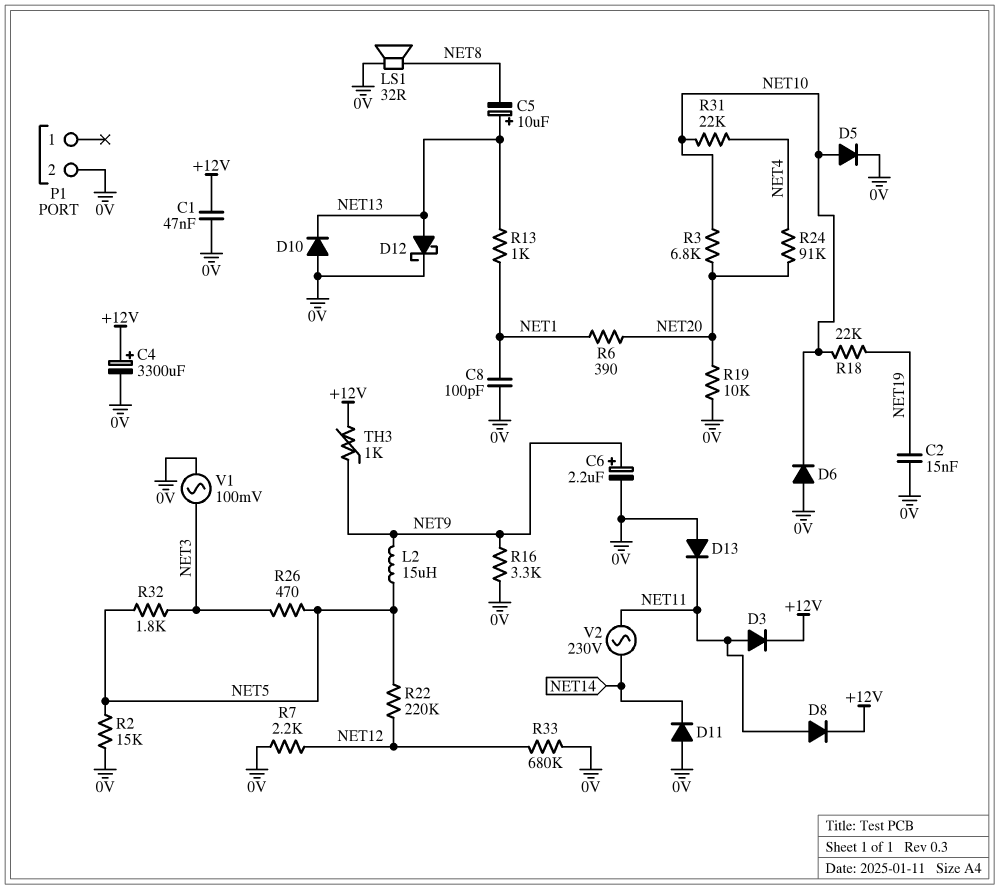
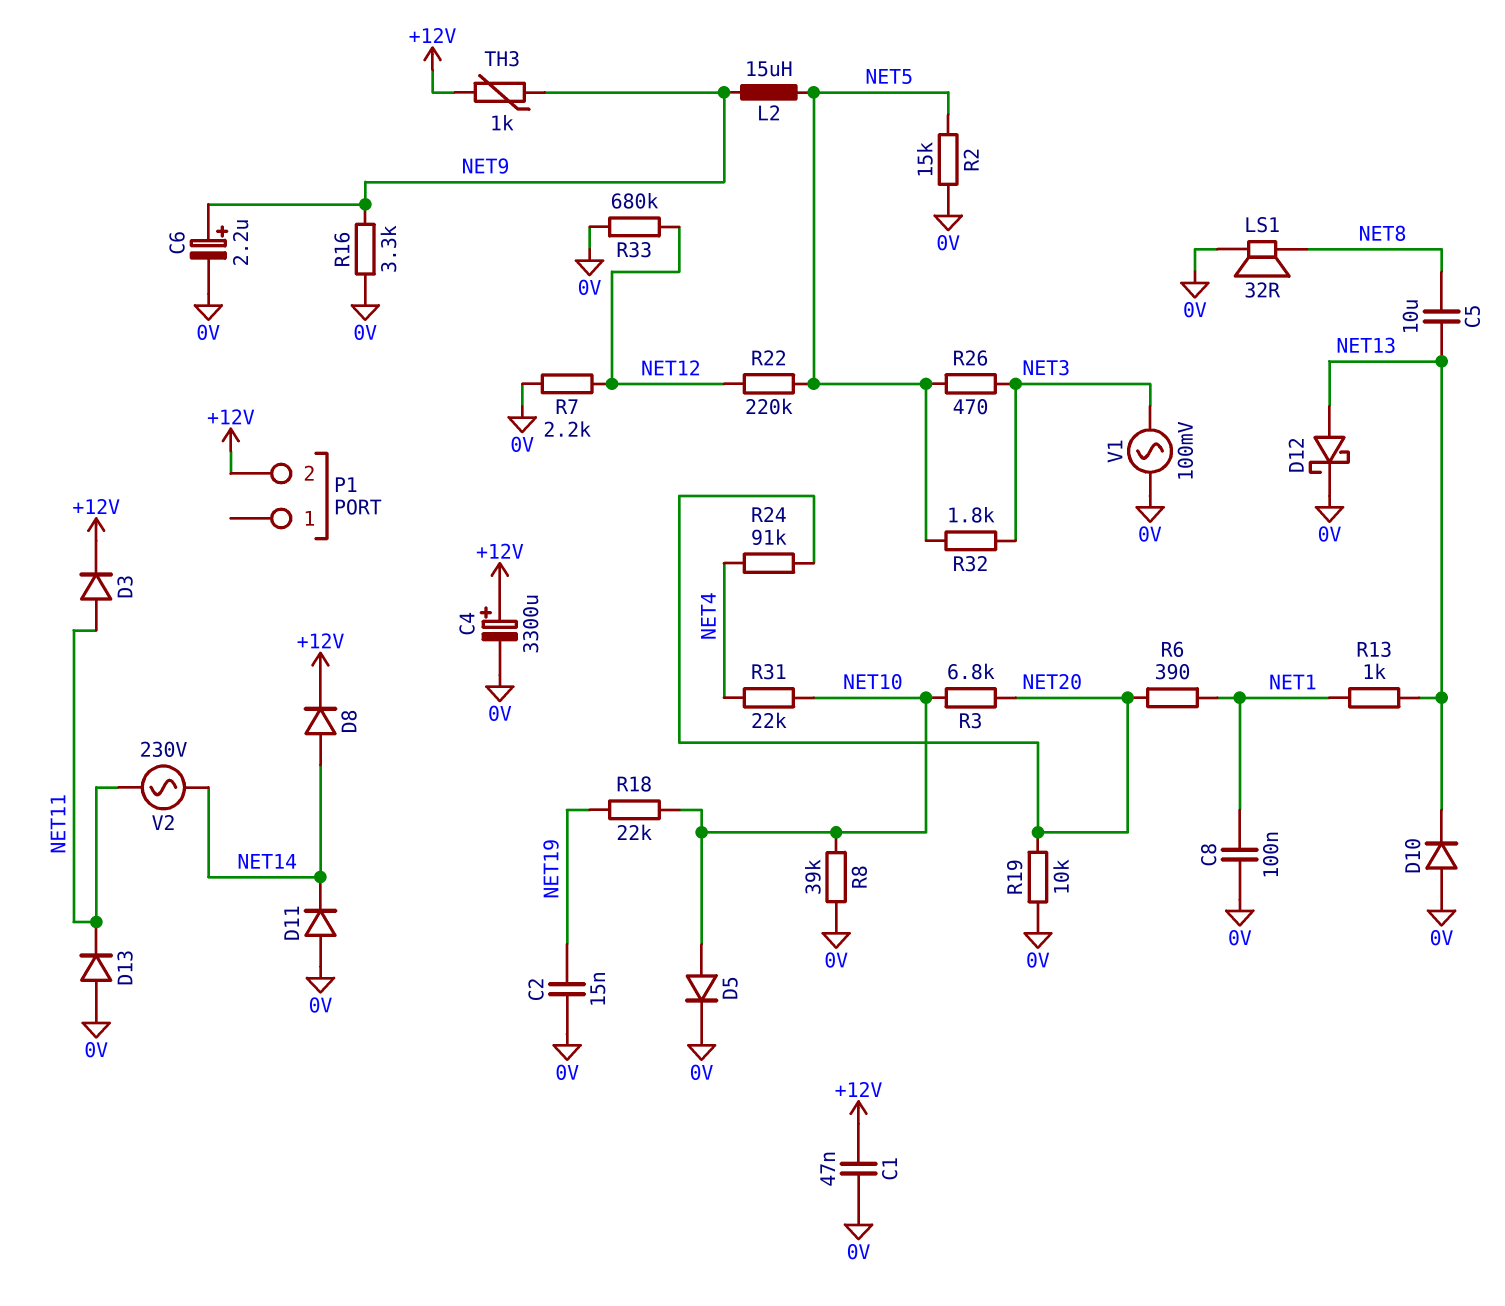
C5: 10uF (plus NET13, minus NET8) -> 10uF (NET8, NET13)
C8: 100pF (0V, NET1) -> 100nF (0V, NET1)
D6: diode (A 0V, K NET10) -> none
D8: diode (A NET11, K +12V) -> diode (A NET14, K +12V)
P1 pin 2: 0V -> +12V
R8: none -> 39k (0V, NET10)

